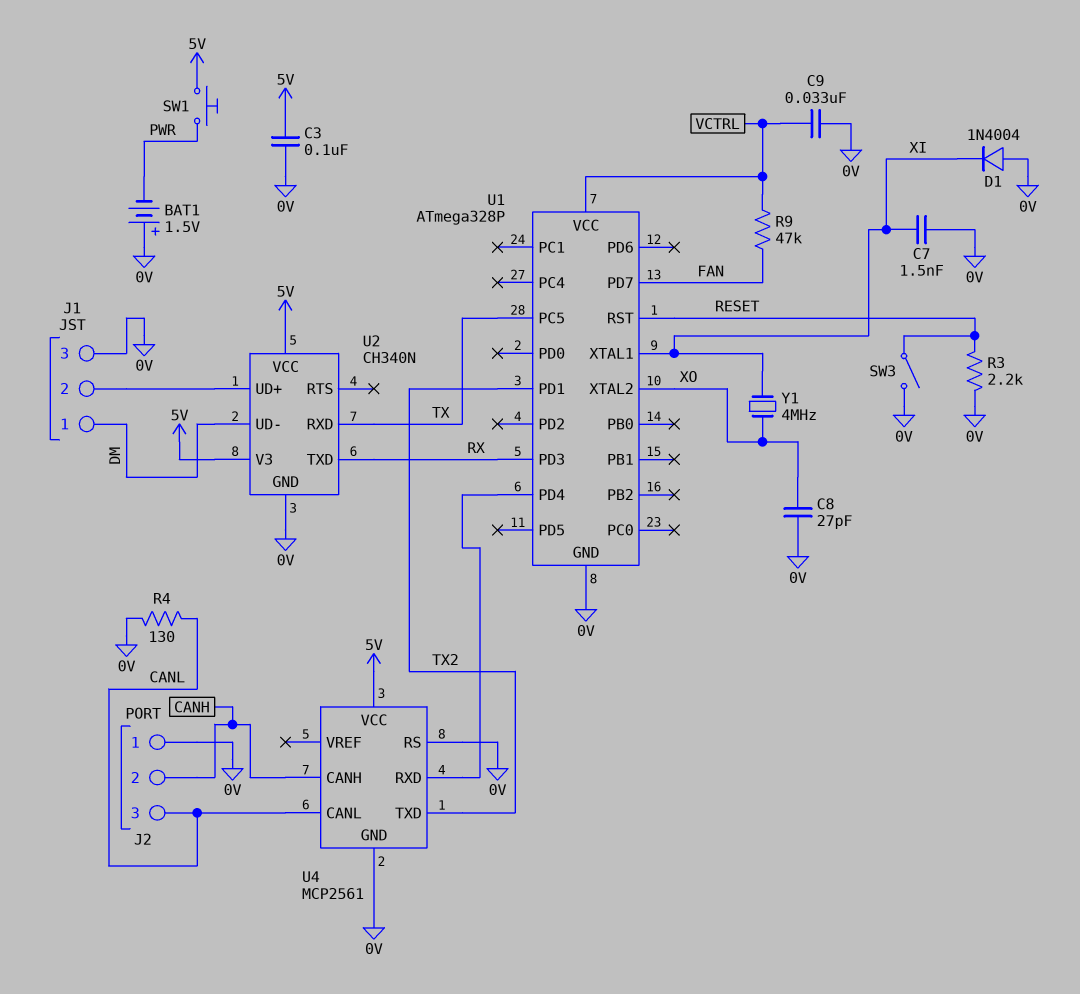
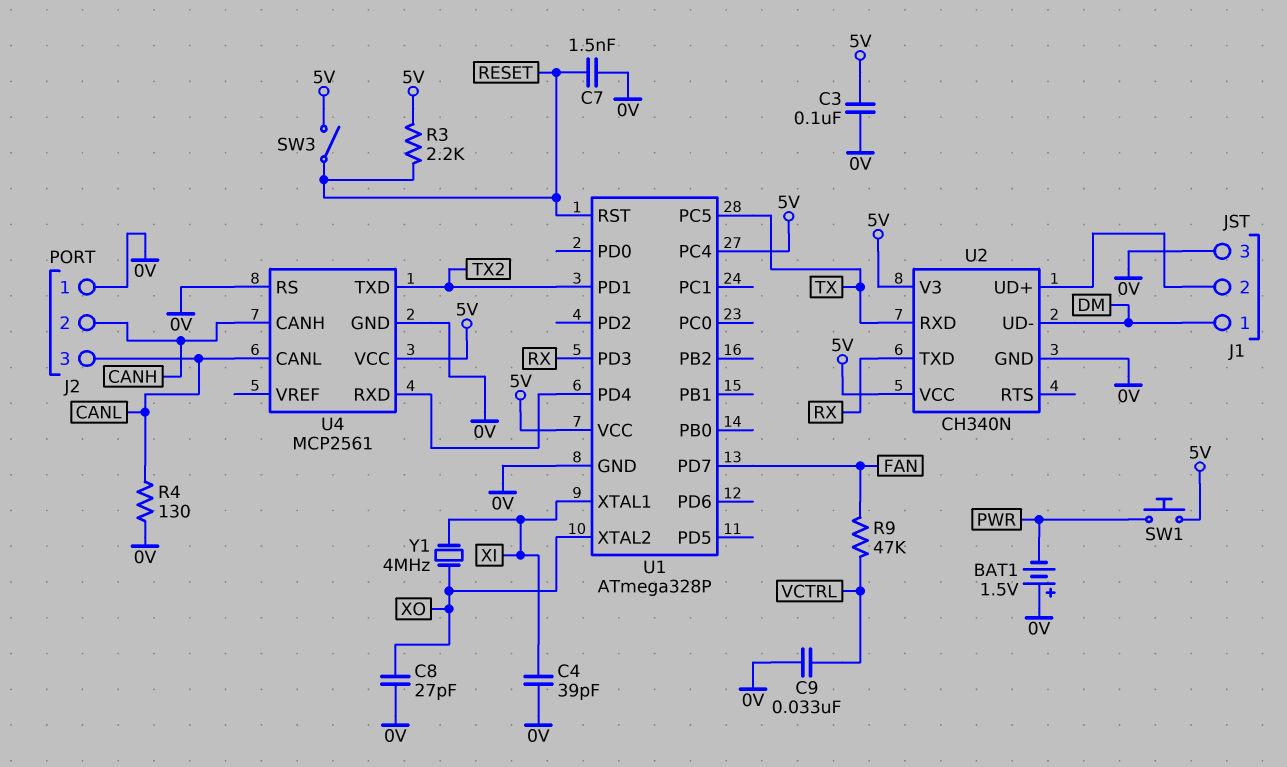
C4: none -> 39pF (0V, XI)
C7: 1.5nF (0V, XI) -> 1.5nF (0V, RESET)
D1: diode 1N4004 (A 0V, K XI) -> none
R3: 2.2k (0V, RESET) -> 2.2k (5V, RESET)
SW3: switch (0V, RESET) -> switch (5V, RESET)
U1 pin PC4: none -> 5V
U1 pin VCC: VCTRL -> 5V

